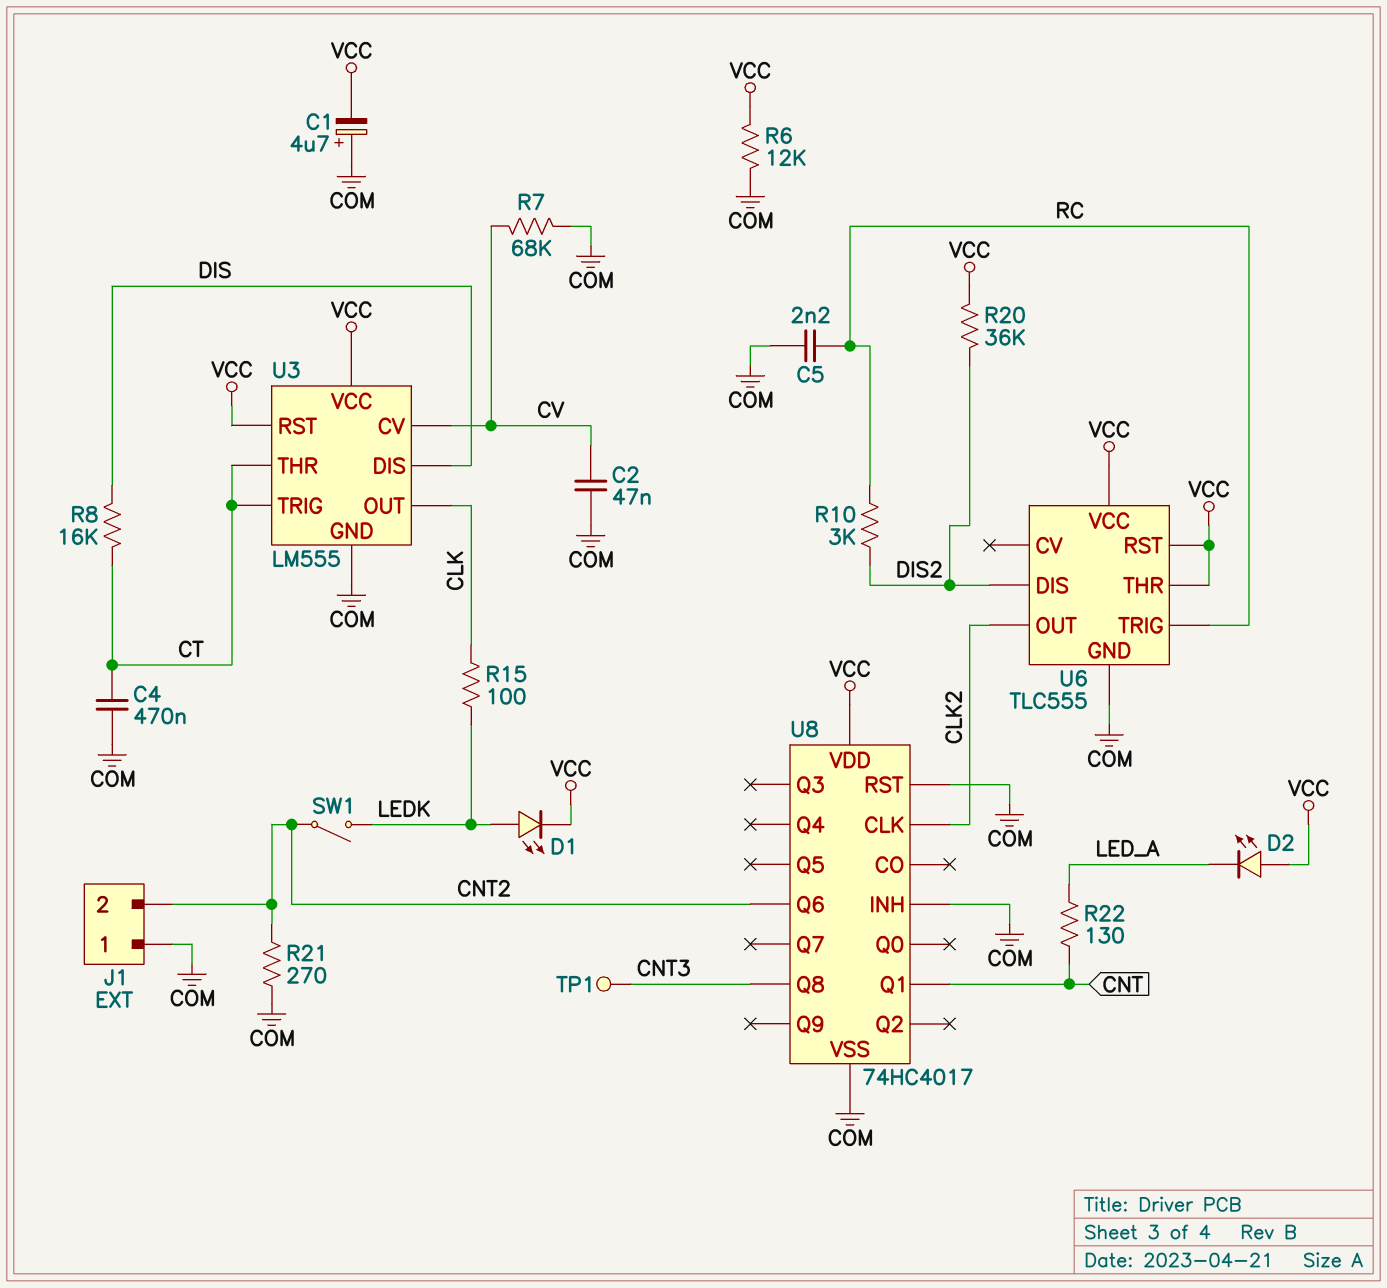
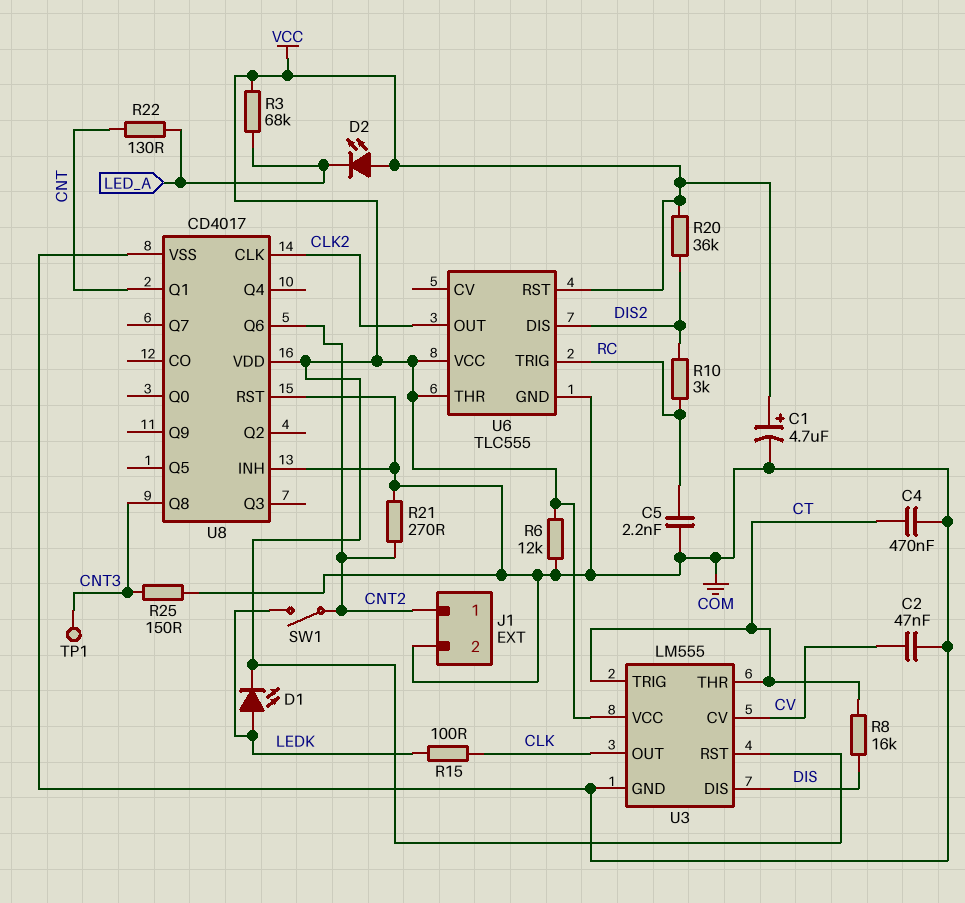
C1: 4.7uF (plus COM, minus VCC) -> 4.7uF (plus VCC, minus COM)
J1 pin 1: COM -> CNT2
J1 pin 2: CNT2 -> COM
R3: none -> 68k (LED_A, VCC)
R7: 68k (COM, CV) -> none
R25: none -> 150 (CNT3, COM)
U8: 74HC4017 -> CD4017

